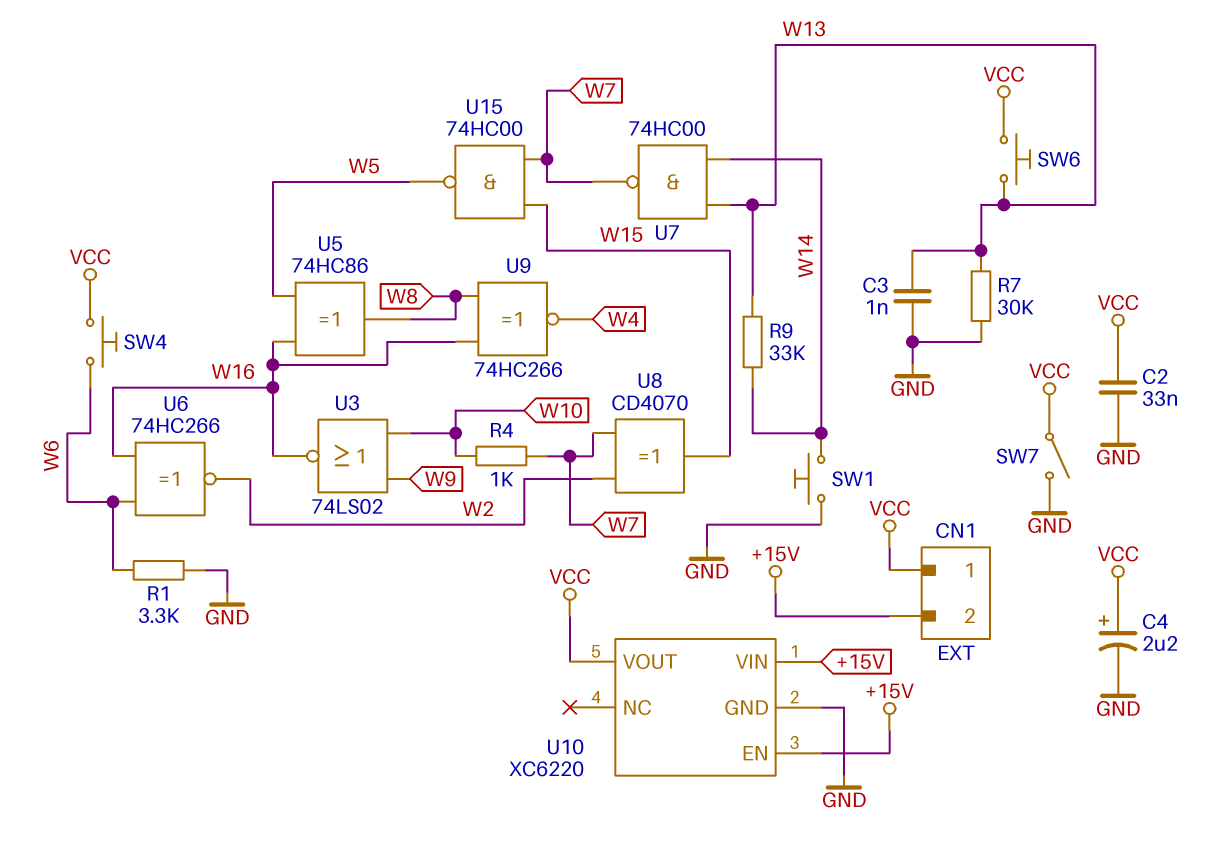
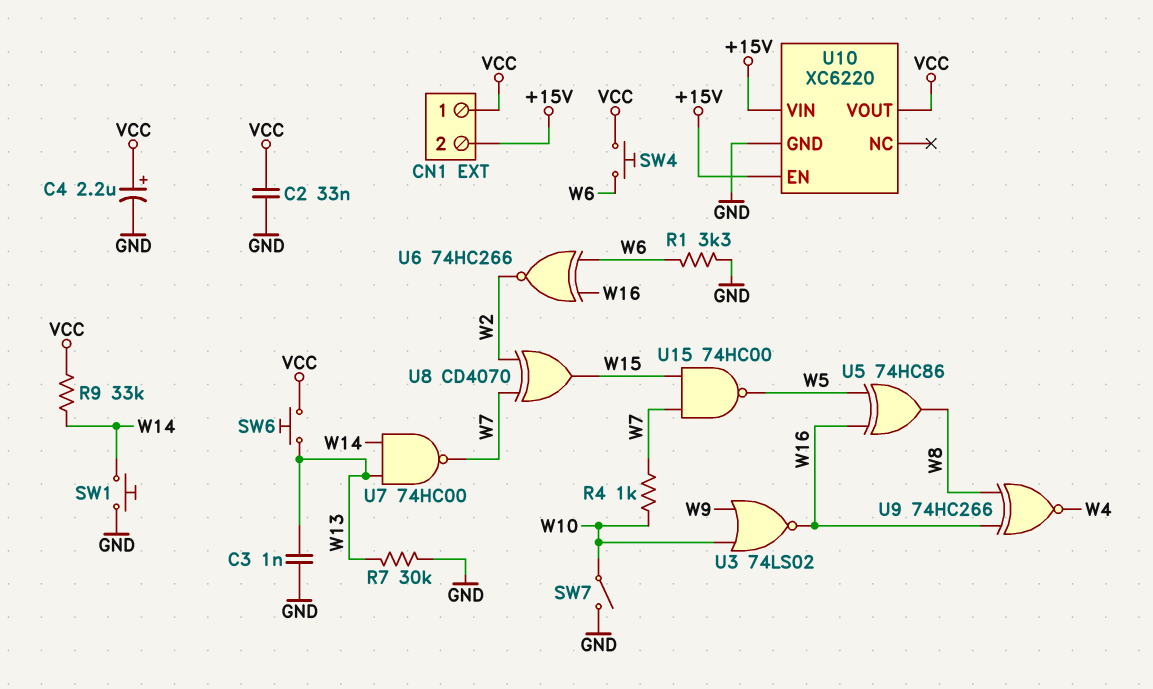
R9: 33k (W13, W14) -> 33k (VCC, W14)
SW7: switch (GND, VCC) -> switch (GND, W10)

